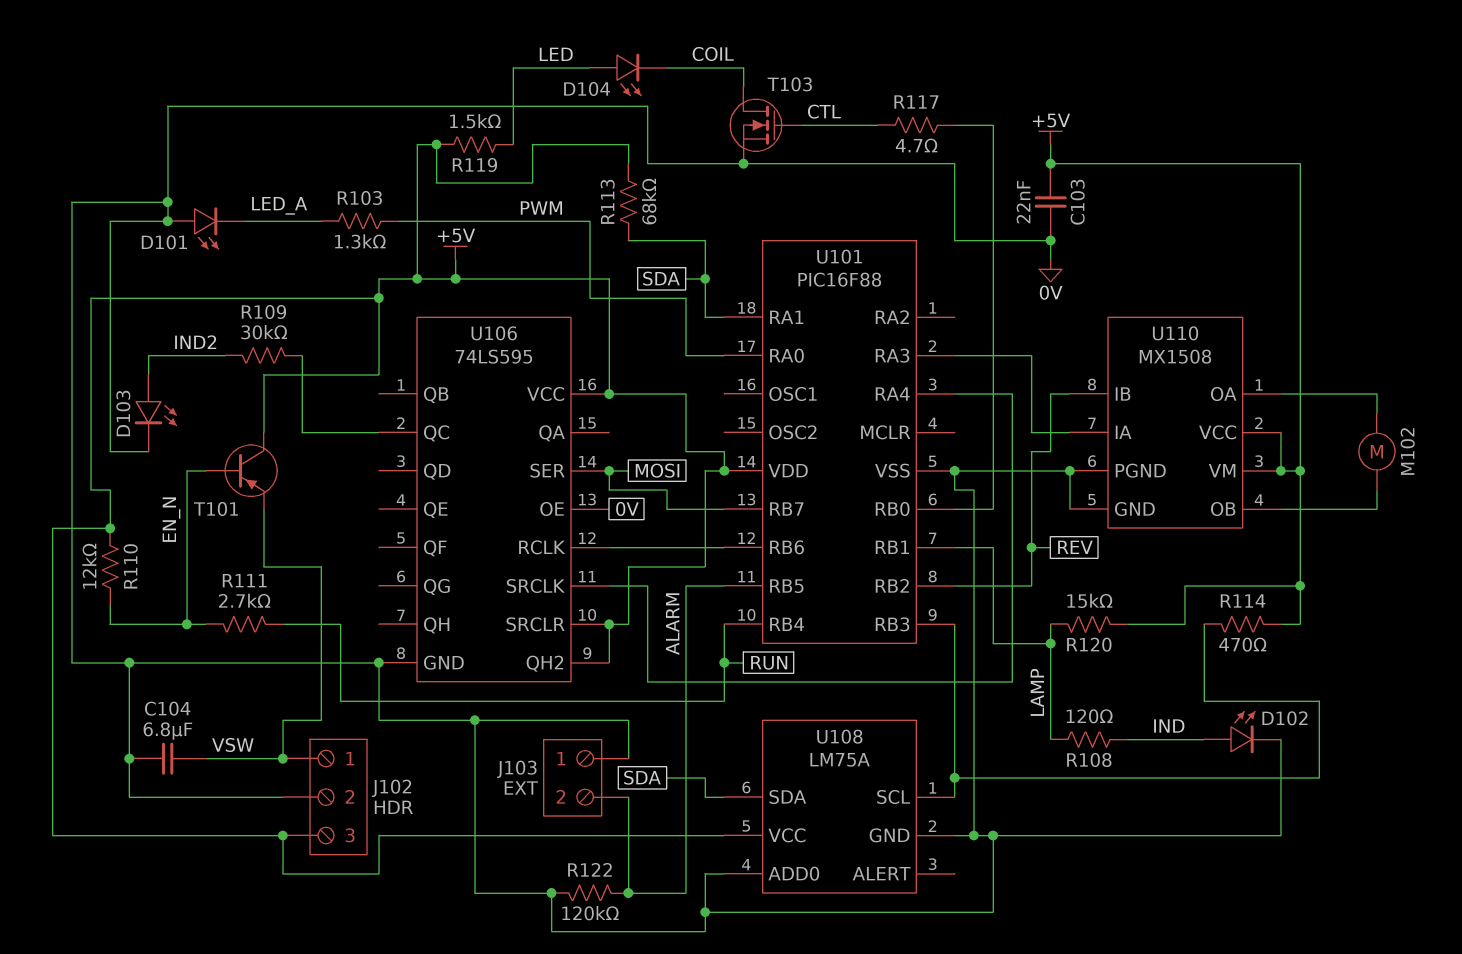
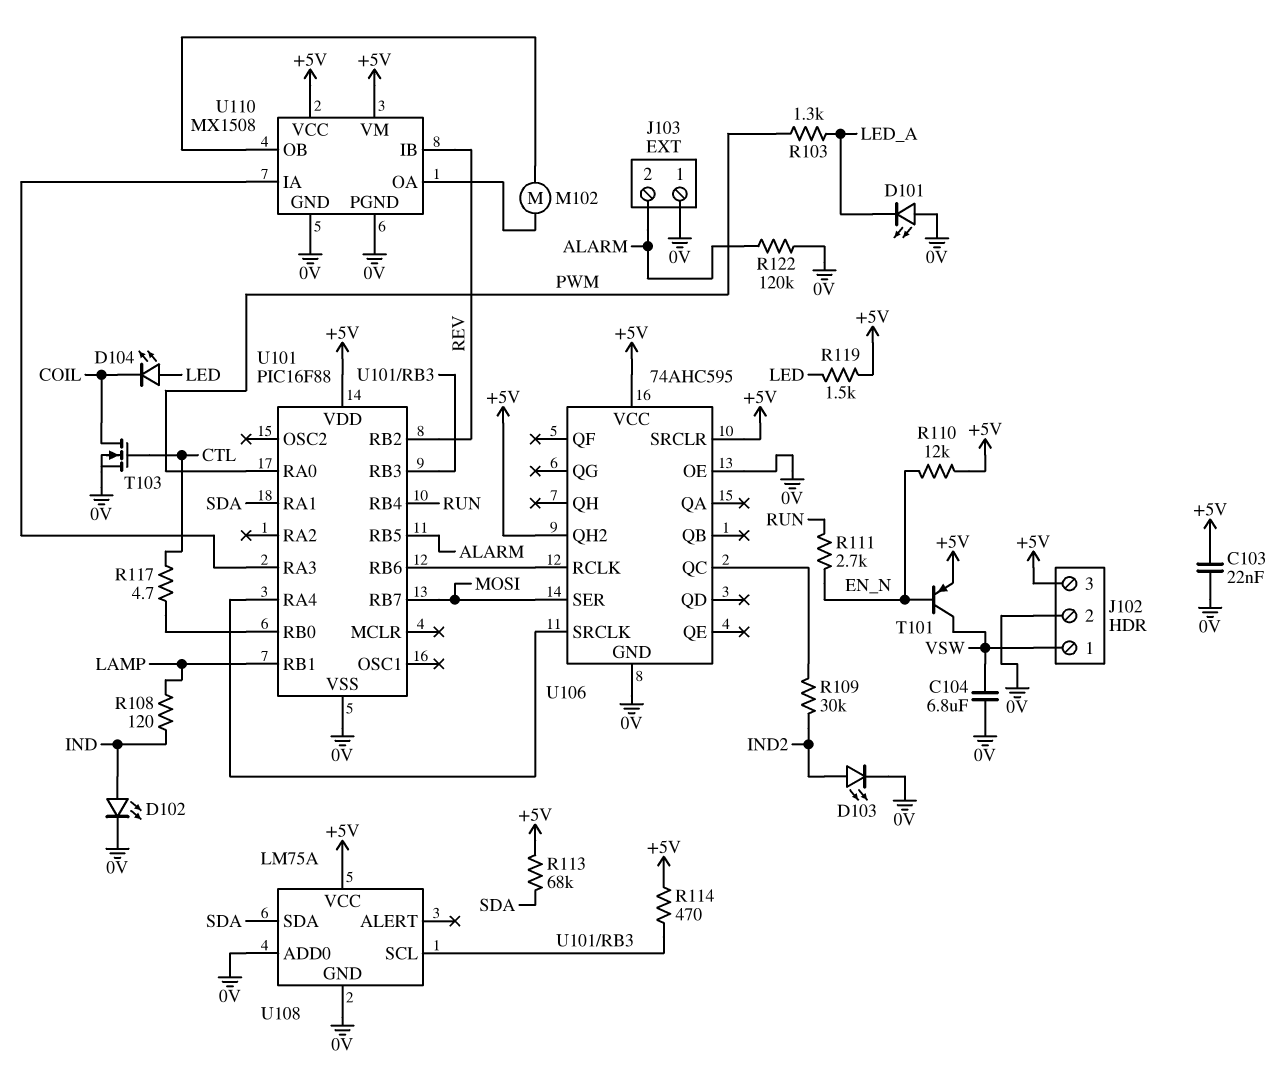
R120: 15k (+5V, LAMP) -> none
T101: PNP (B EN_N, C +5V, E VSW) -> PNP (B EN_N, C VSW, E +5V)
U106: 74LS595 -> 74AHC595

